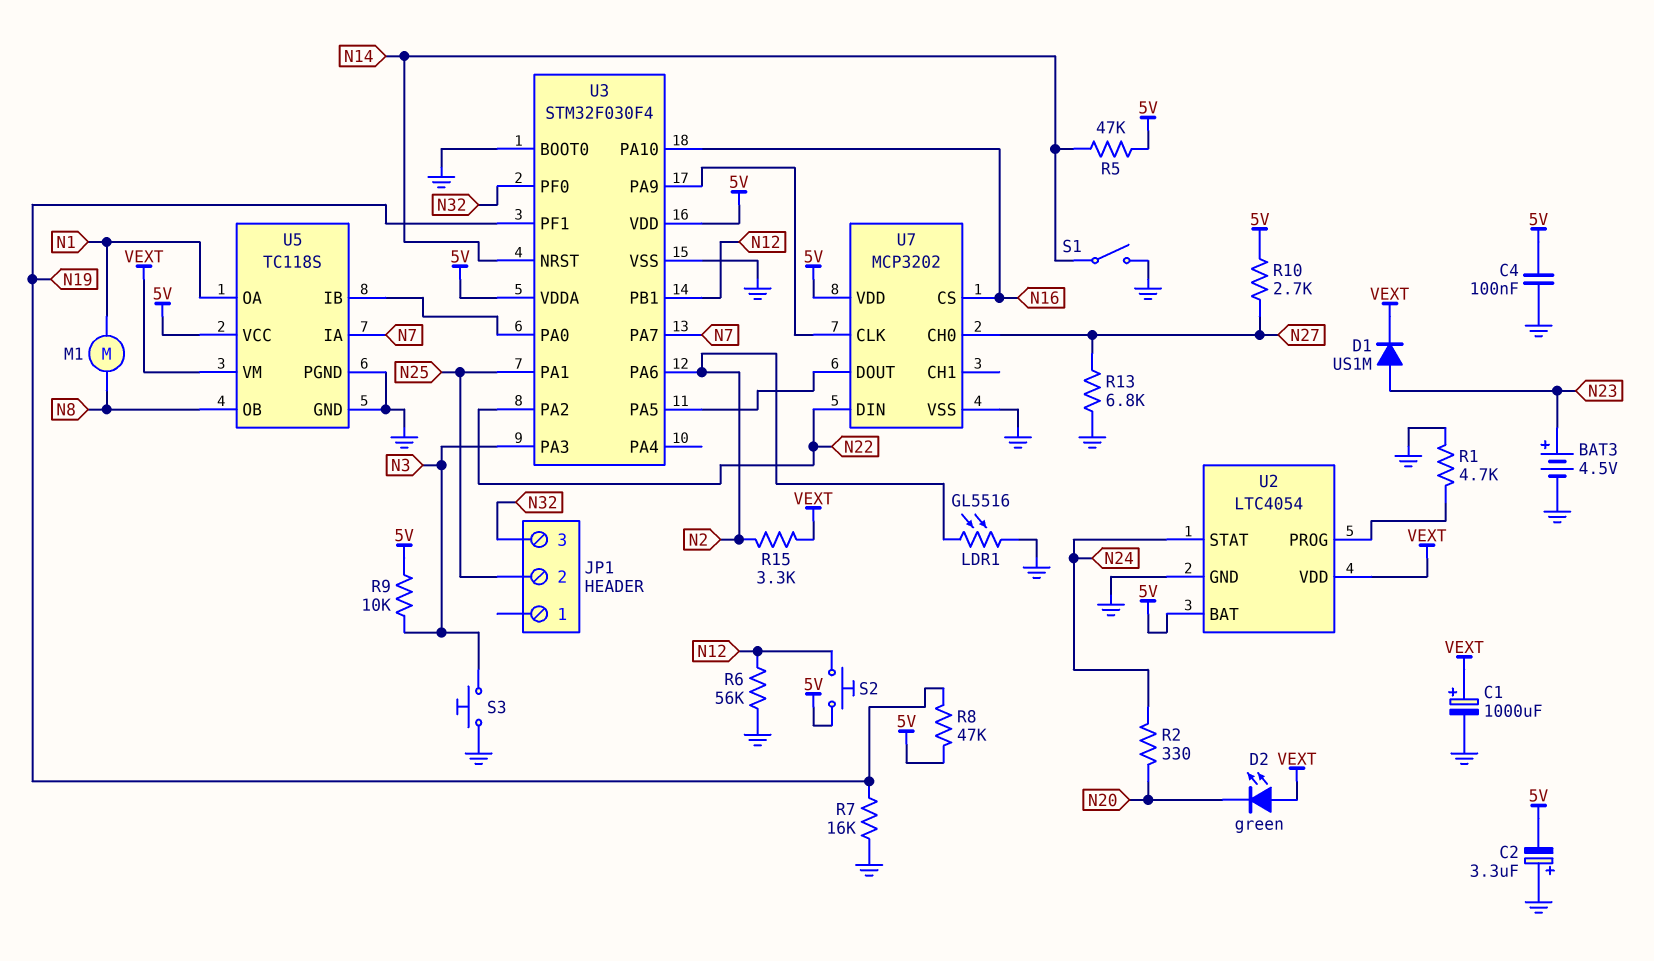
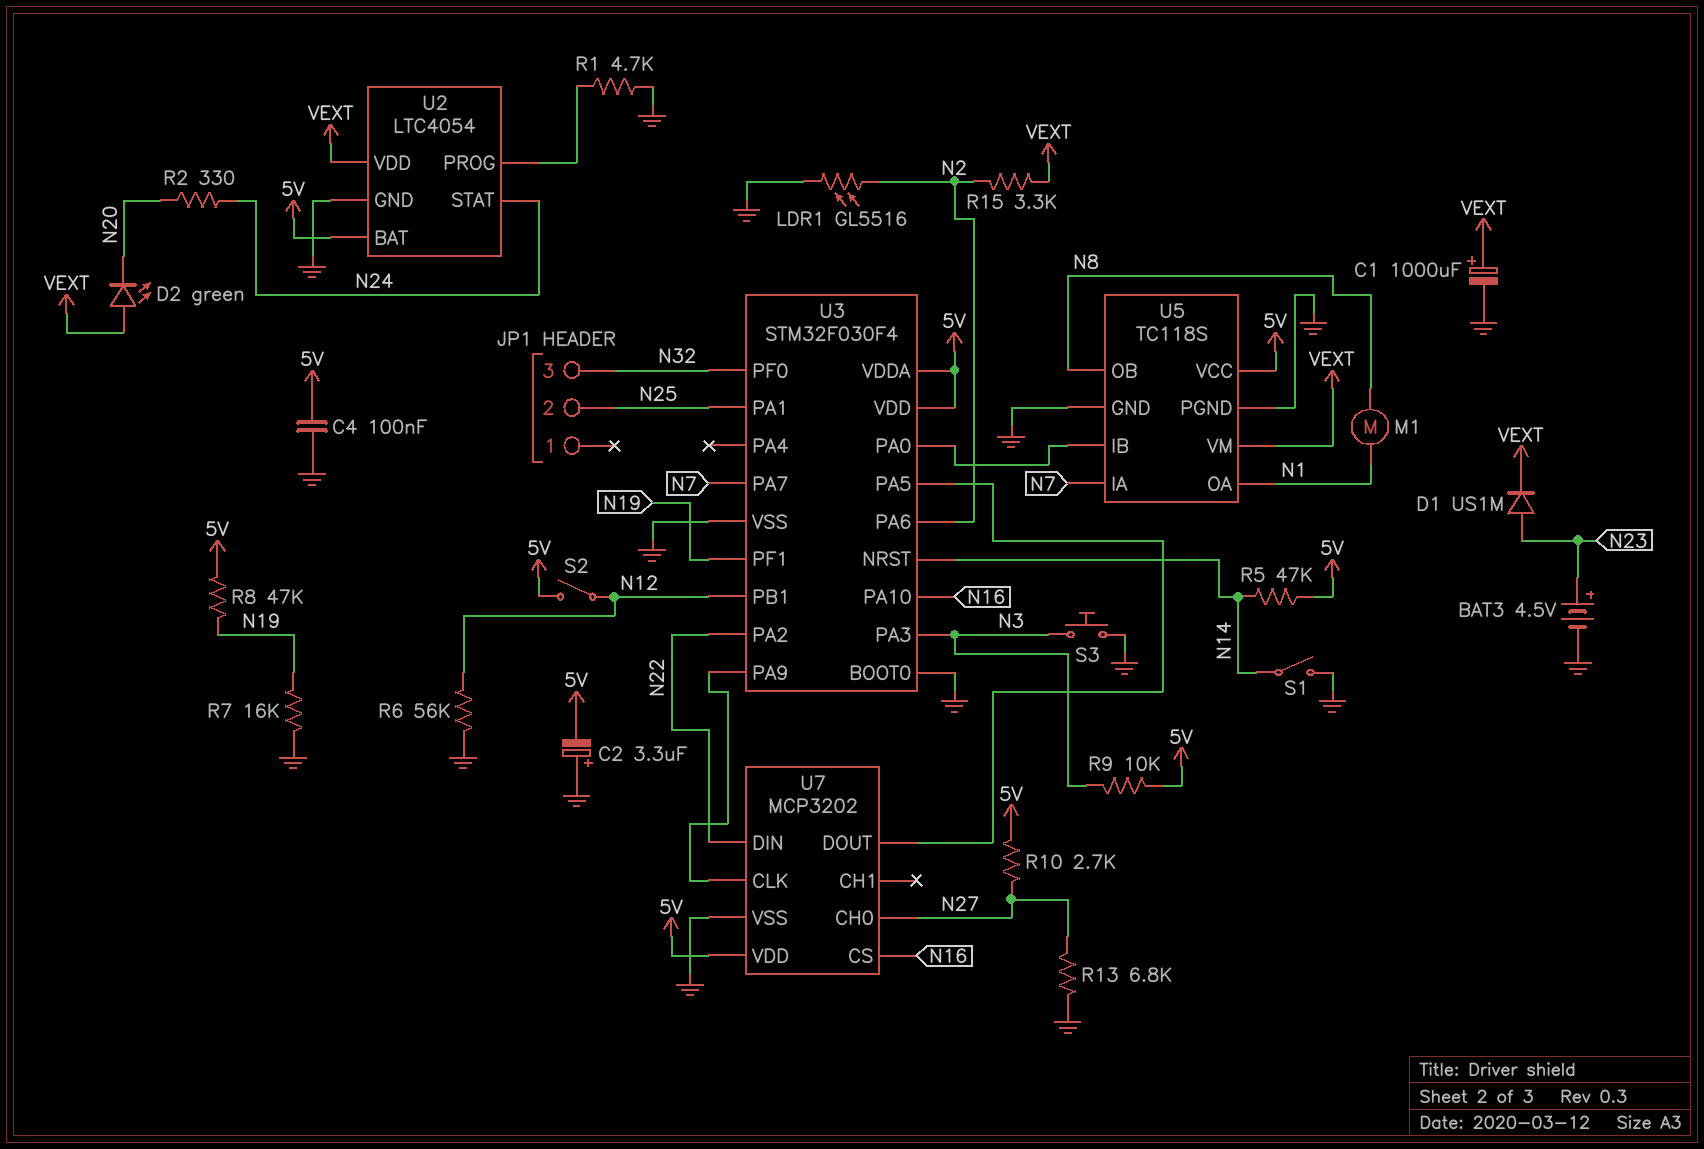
S2: button (5V, N12) -> switch (5V, N12)

